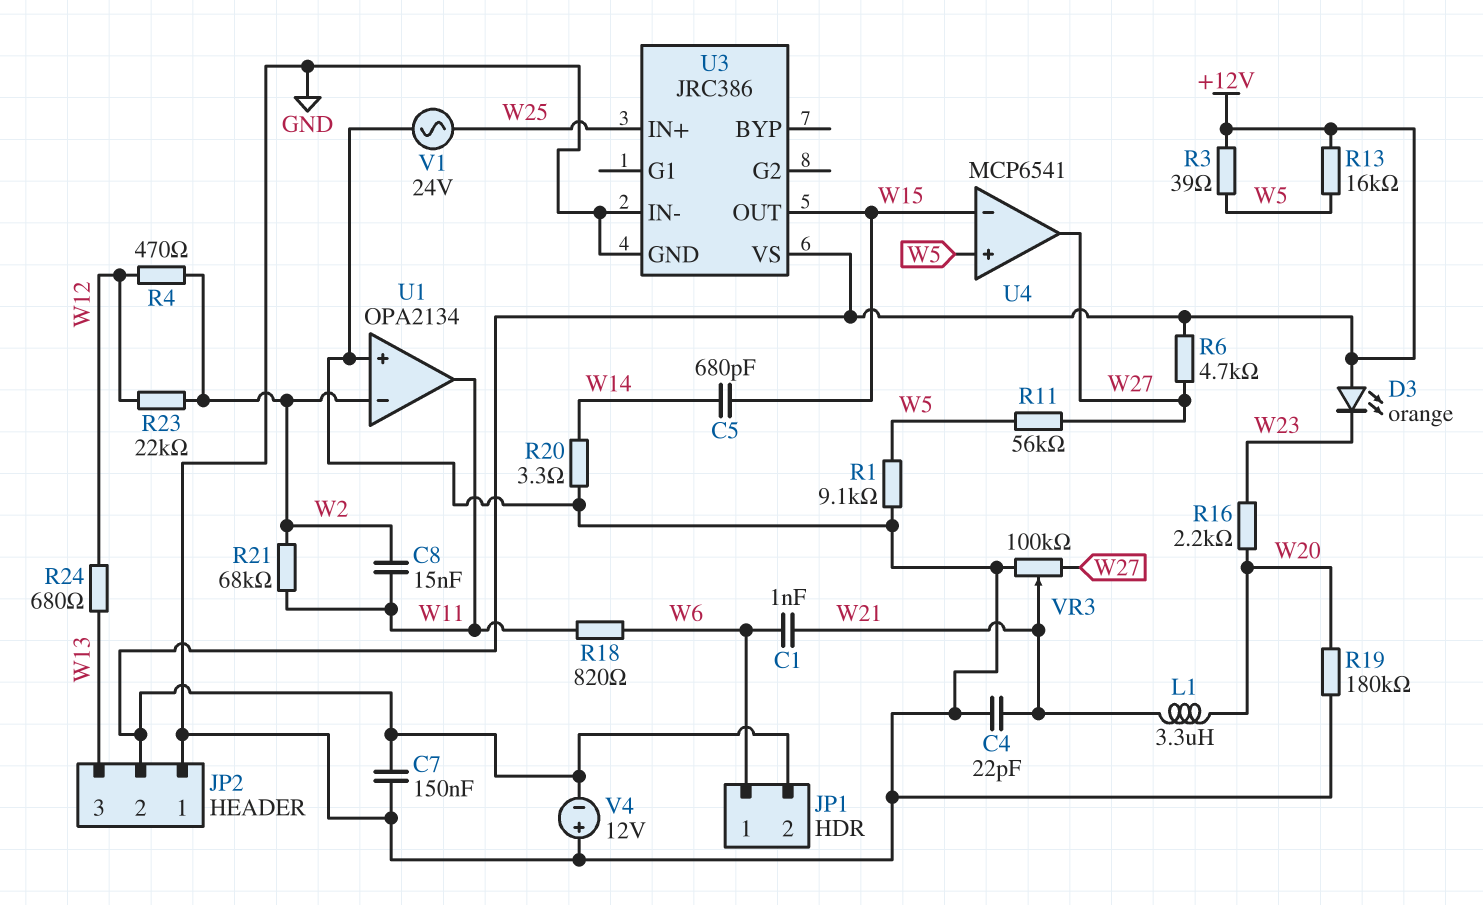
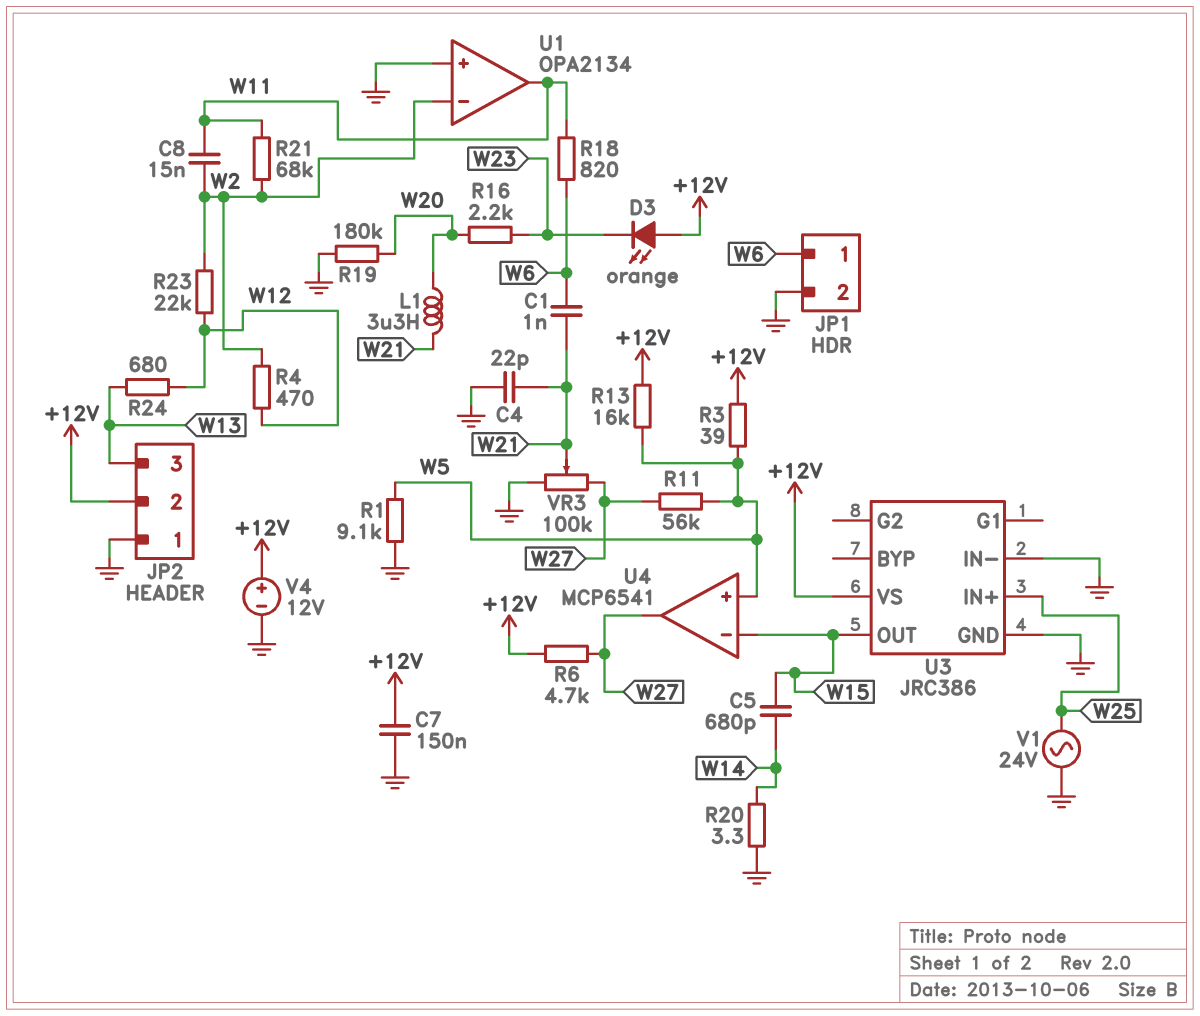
JP1 pin 2: +12V -> GND
V4: 12V (plus GND, minus +12V) -> 12V (plus +12V, minus GND)

